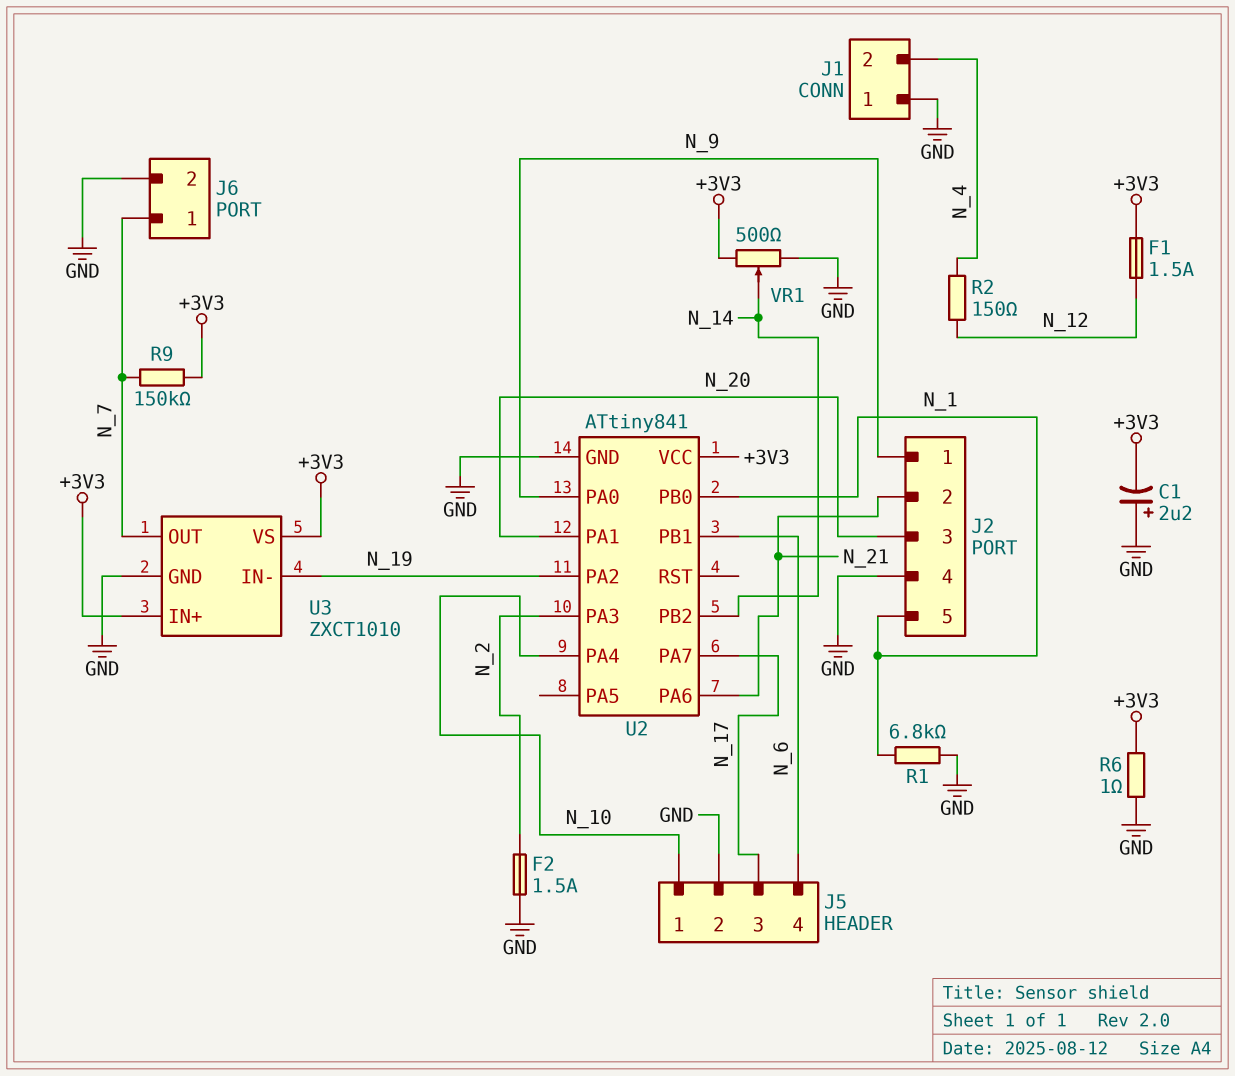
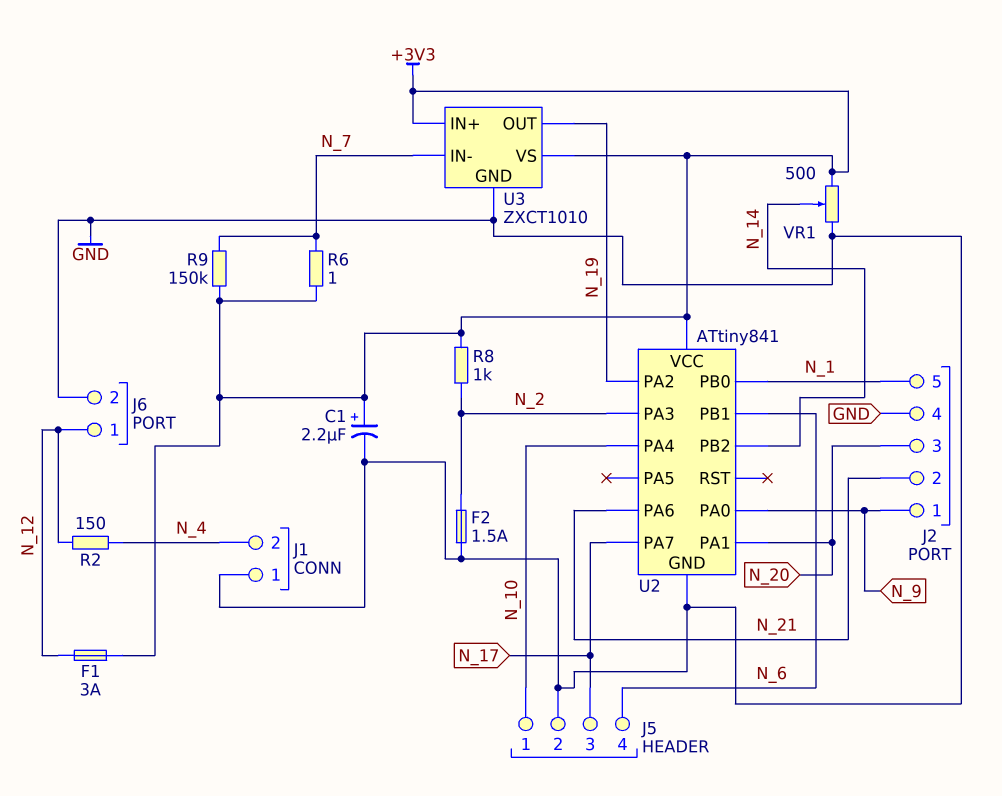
C1: 2.2uF (plus GND, minus +3V3) -> 2.2uF (plus +3V3, minus GND)
F1: 1.5A (+3V3, N_12) -> 3A (+3V3, N_12)
J6 pin 1: N_7 -> N_12
R1: 6.8k (GND, N_1) -> none
R6: 1 (+3V3, GND) -> 1 (+3V3, N_7)
R8: none -> 1k (+3V3, N_2)
U3 pin IN-: N_19 -> N_7
U3 pin OUT: N_7 -> N_19

